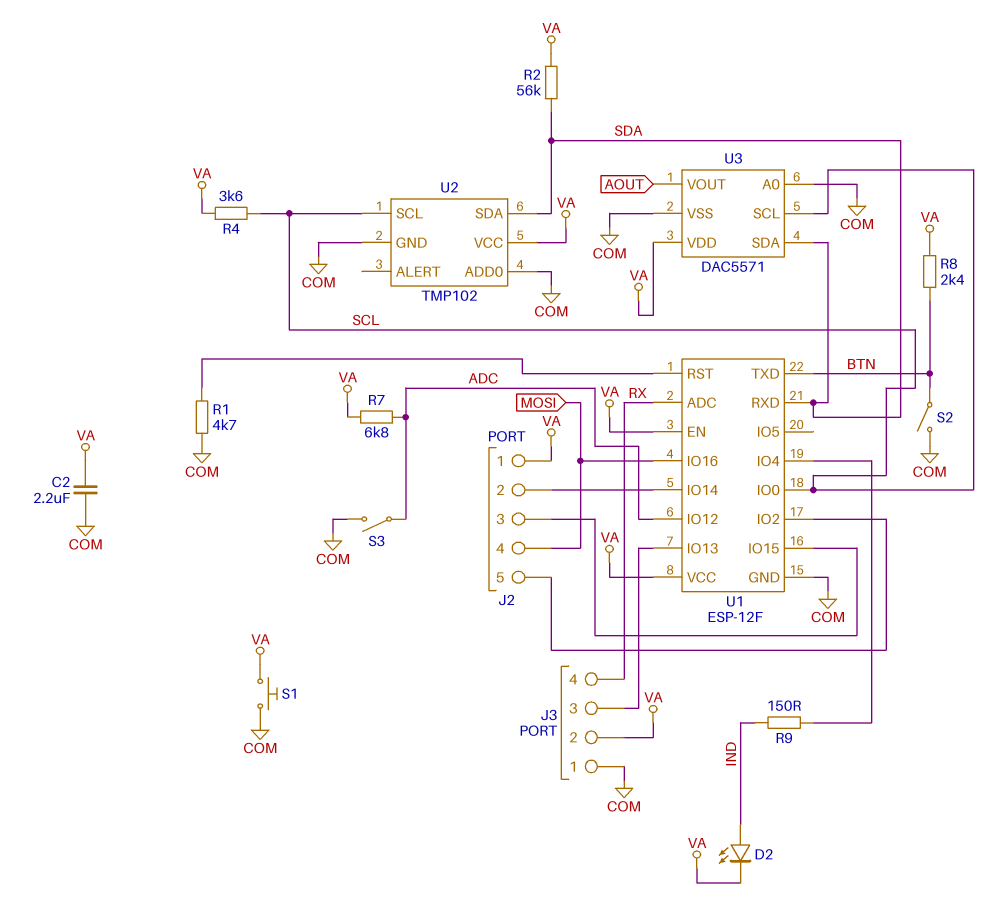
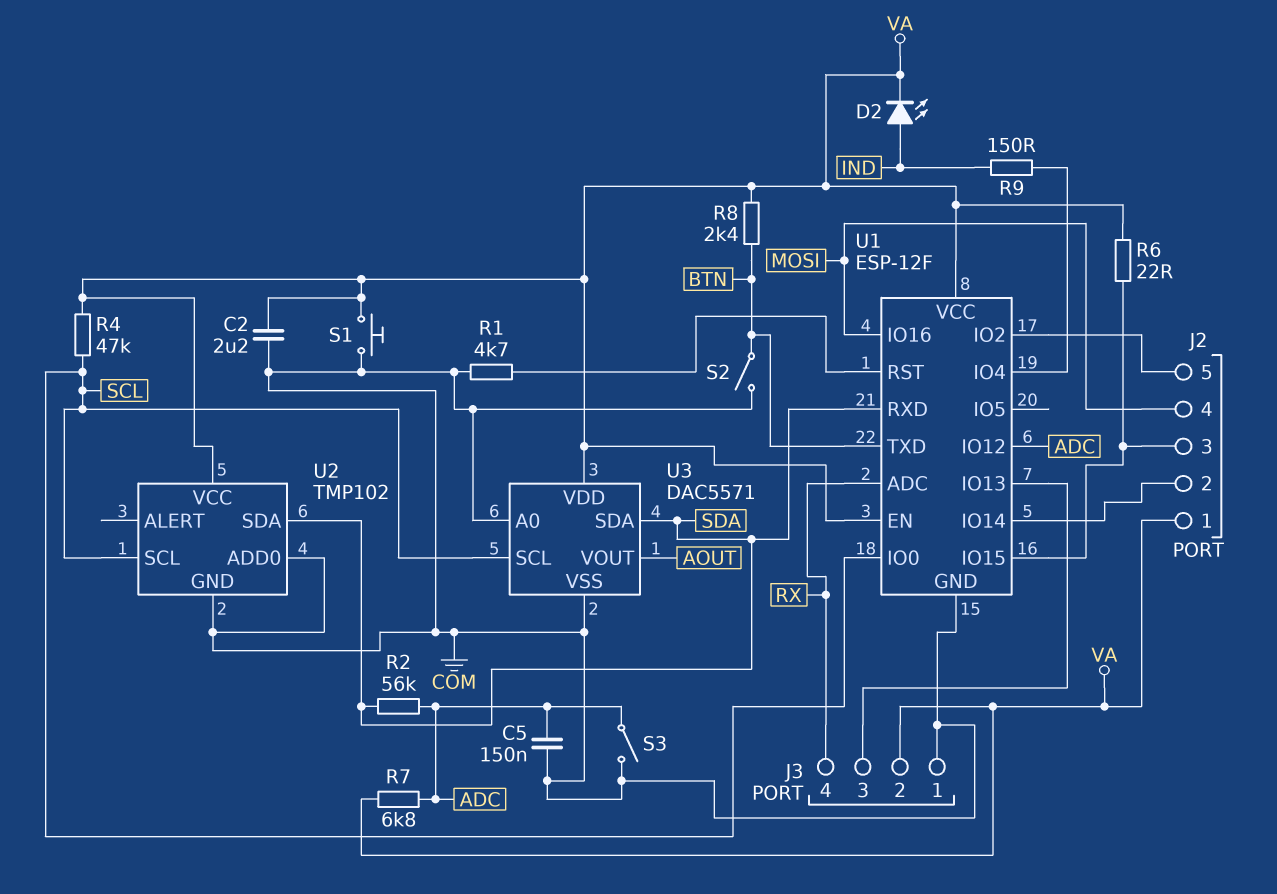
C5: none -> 150nF (ADC, COM)
R2: 56k (SDA, VA) -> 56k (ADC, SDA)
R4: 3.6k (SCL, VA) -> 47k (SCL, VA)
R6: none -> 22 (J2/3, VA)

